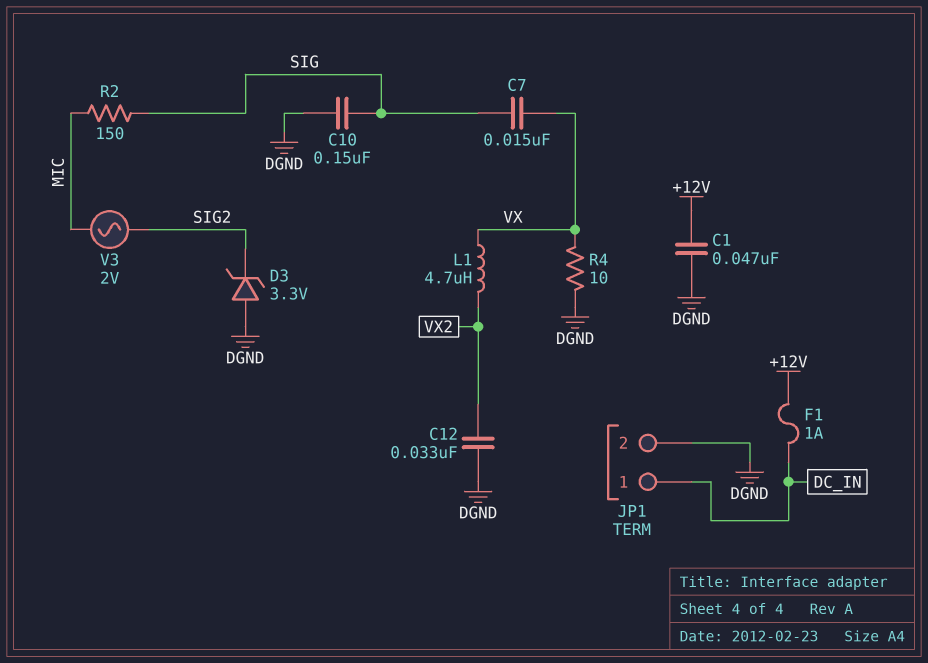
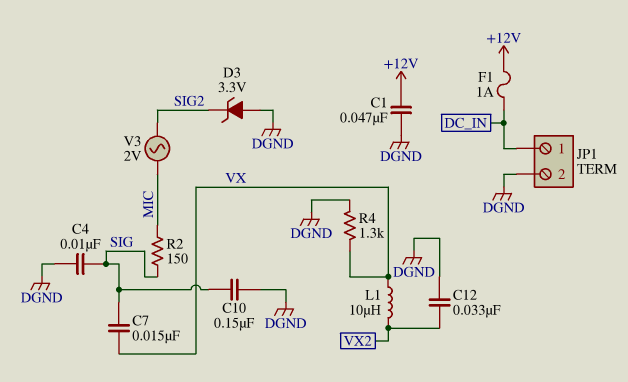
C4: none -> 10nF (DGND, SIG)
L1: 4.7uH (VX, VX2) -> 10uH (VX, VX2)
R4: 10 (DGND, VX) -> 1.3k (DGND, VX)

